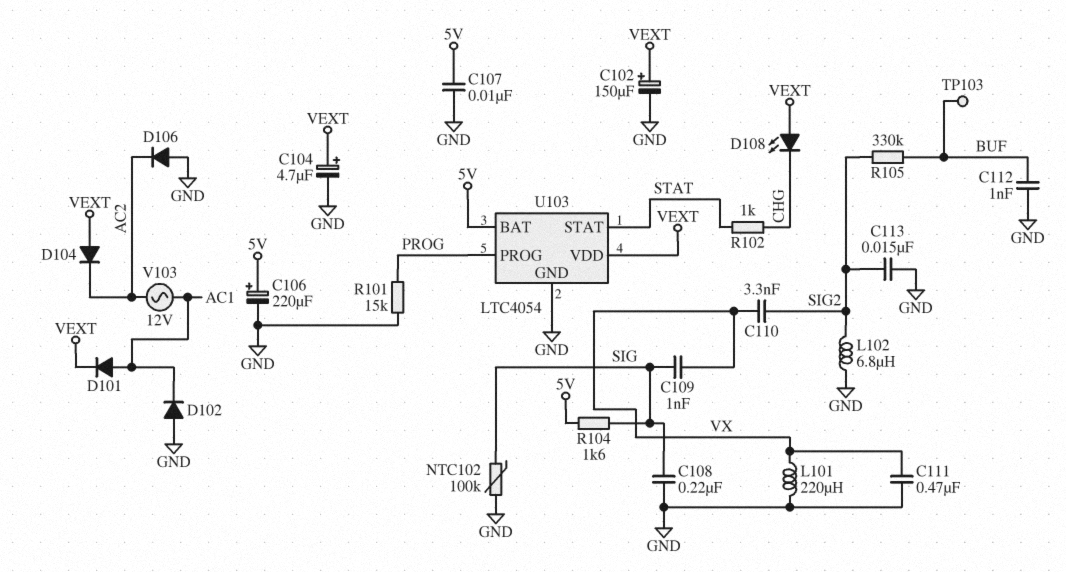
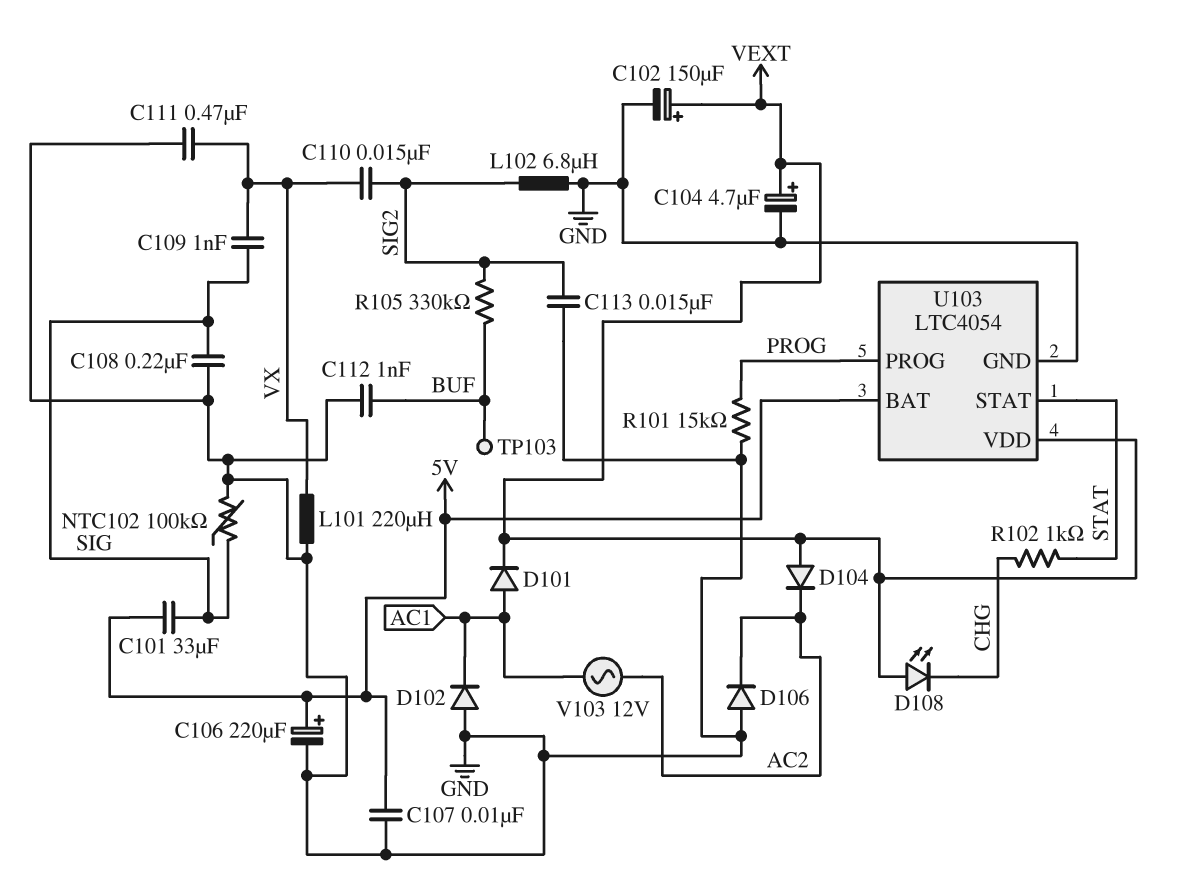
C101: none -> 33uF (5V, SIG)
C110: 3.3nF (SIG2, VX) -> 15nF (SIG2, VX)
R104: 1.6k (5V, SIG) -> none

